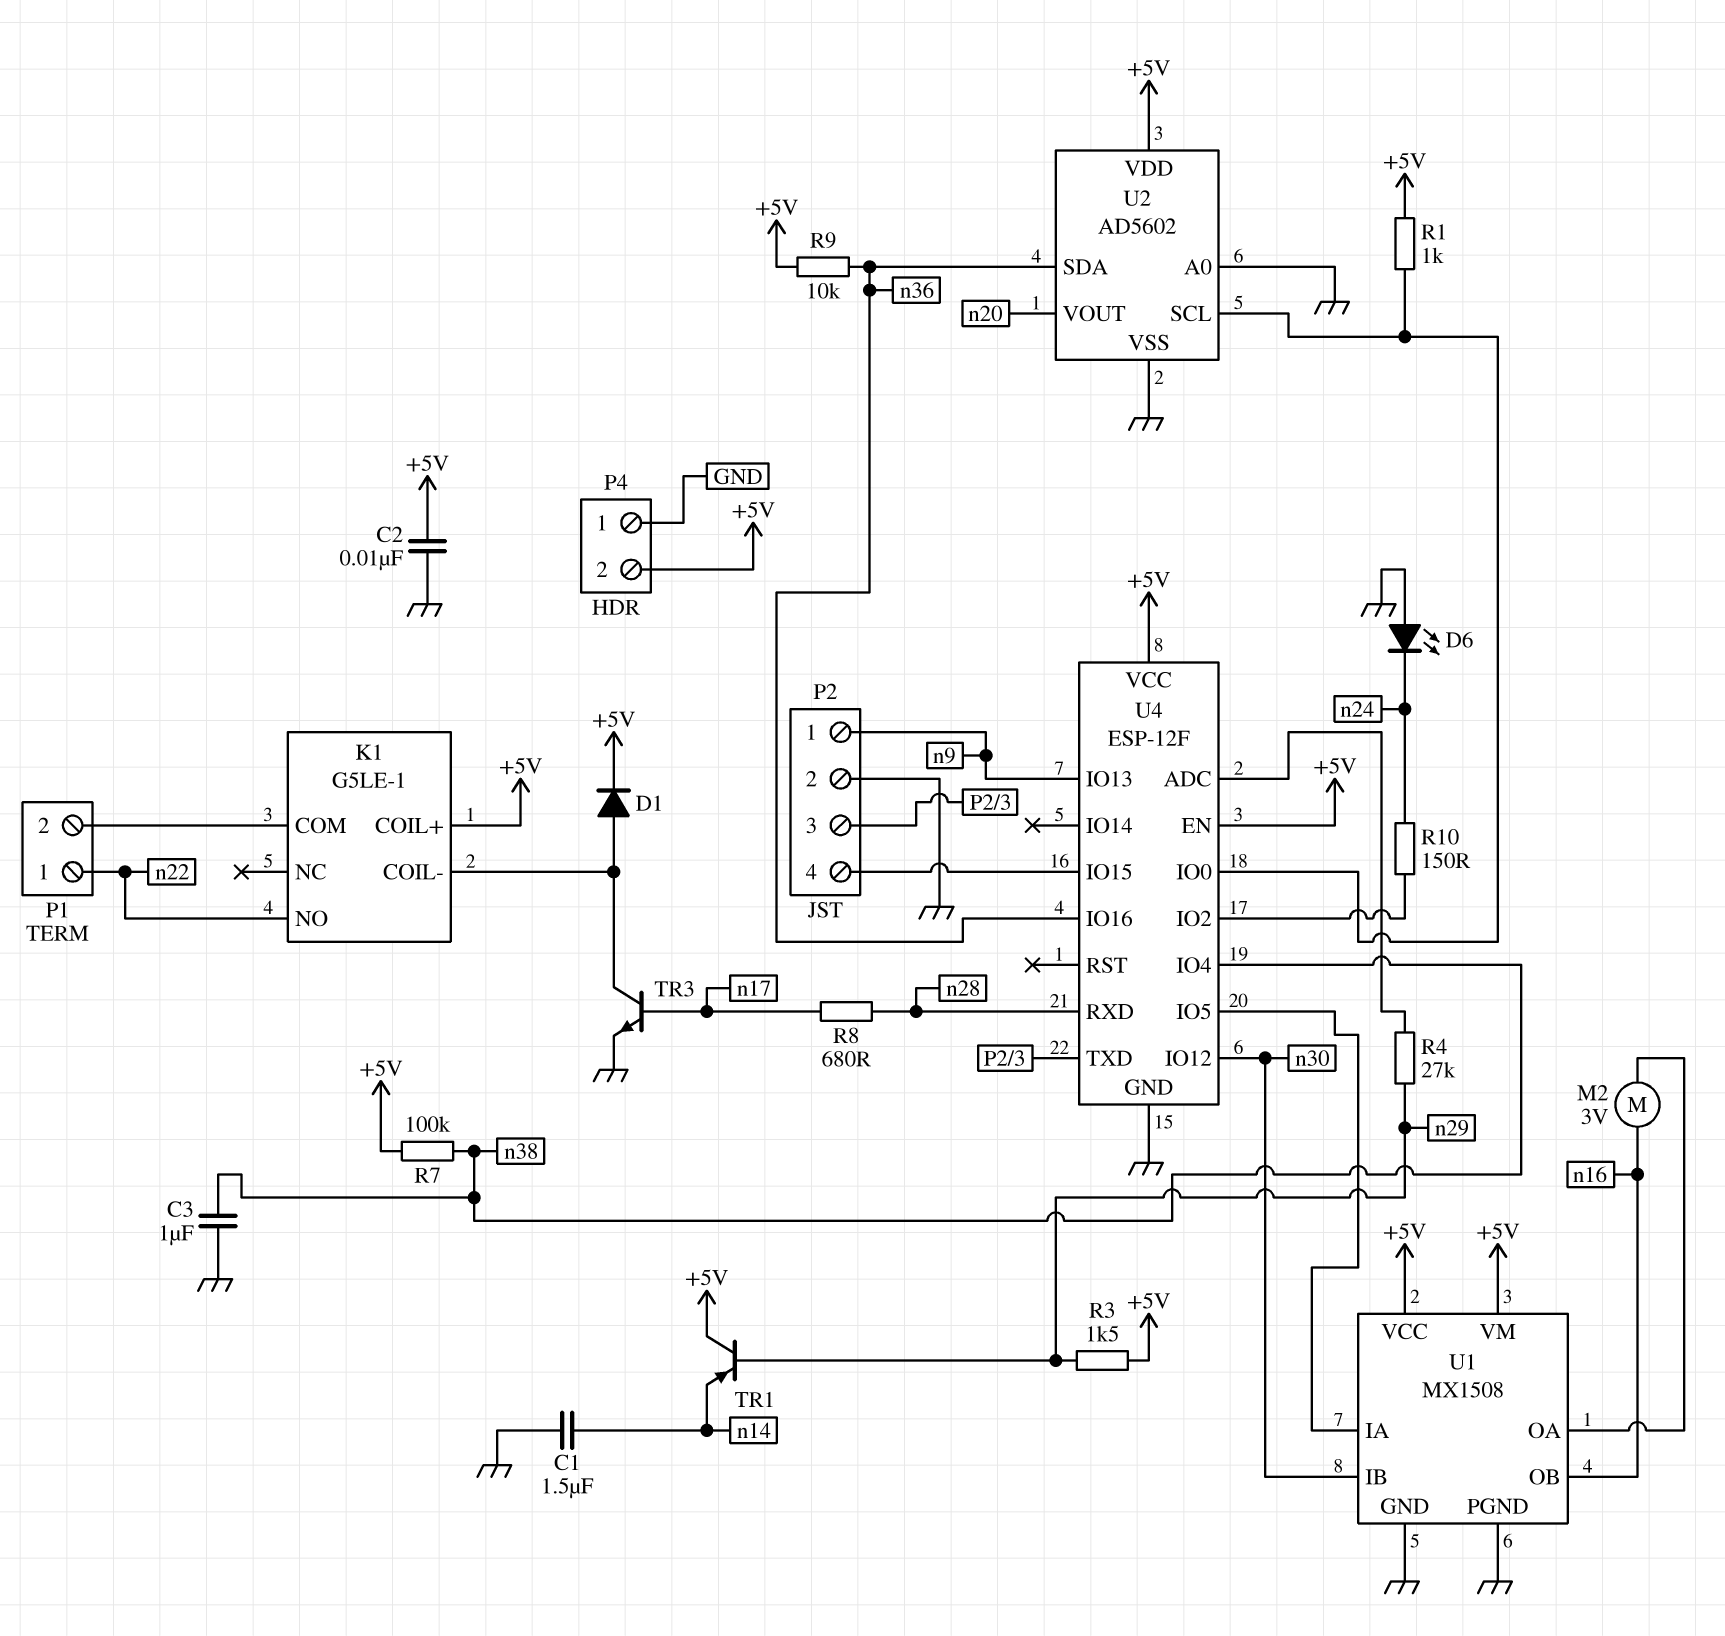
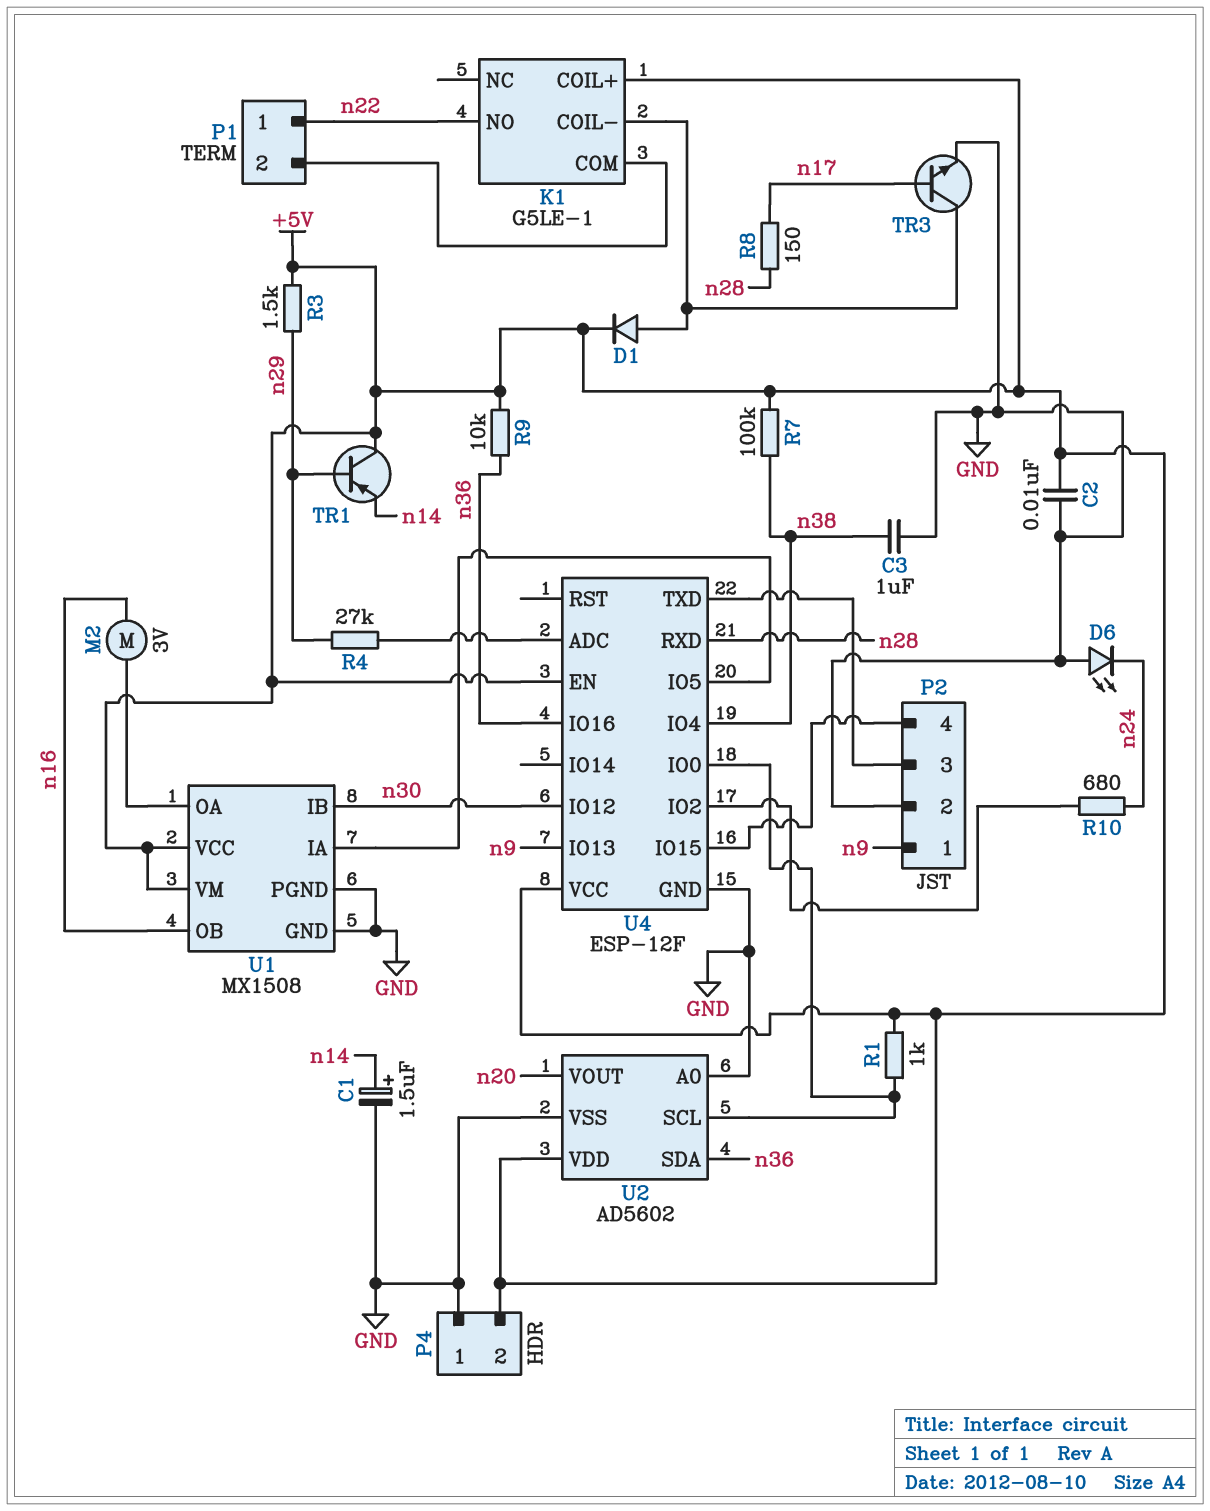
C1: 1.5uF (GND, n14) -> 1.5uF (plus n14, minus GND)
R8: 680 (n17, n28) -> 150 (n17, n28)
R10: 150 (U4/IO2, n24) -> 680 (U4/IO2, n24)

